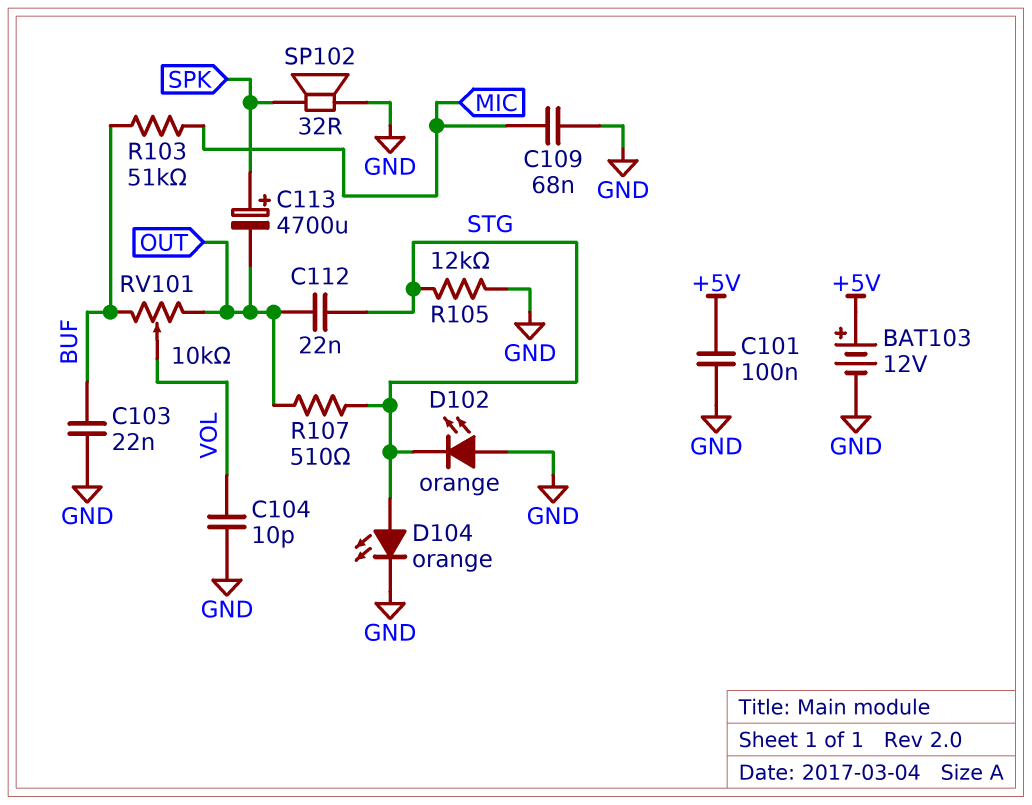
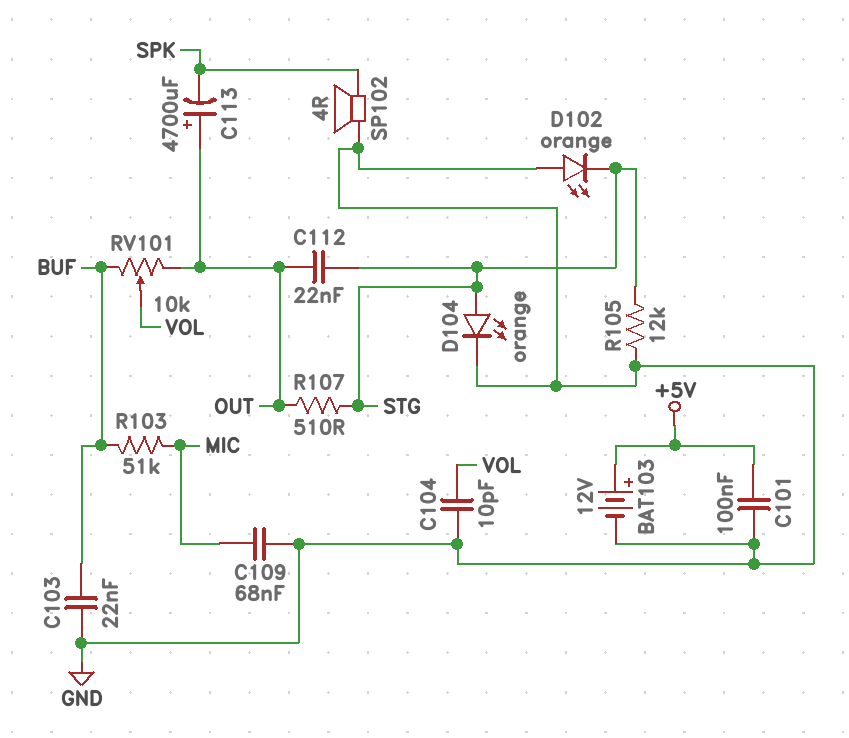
C113: 4700uF (plus SPK, minus OUT) -> 4700uF (plus OUT, minus SPK)
SP102: speaker 32R (GND, SPK) -> speaker 4R (GND, SPK)

